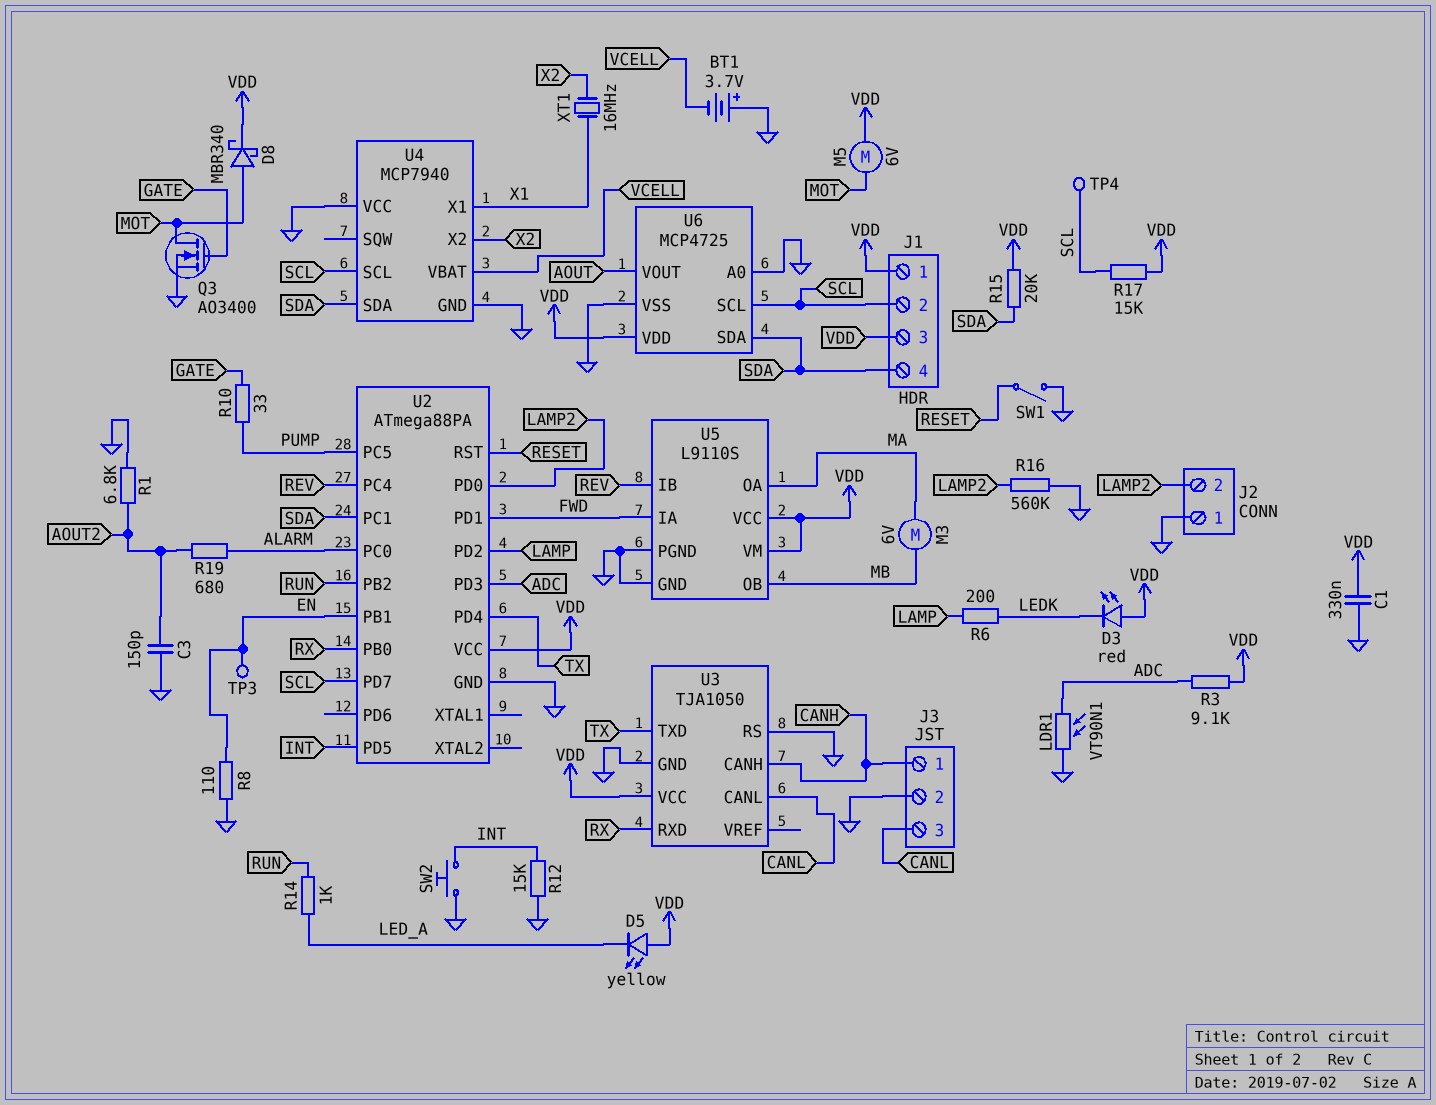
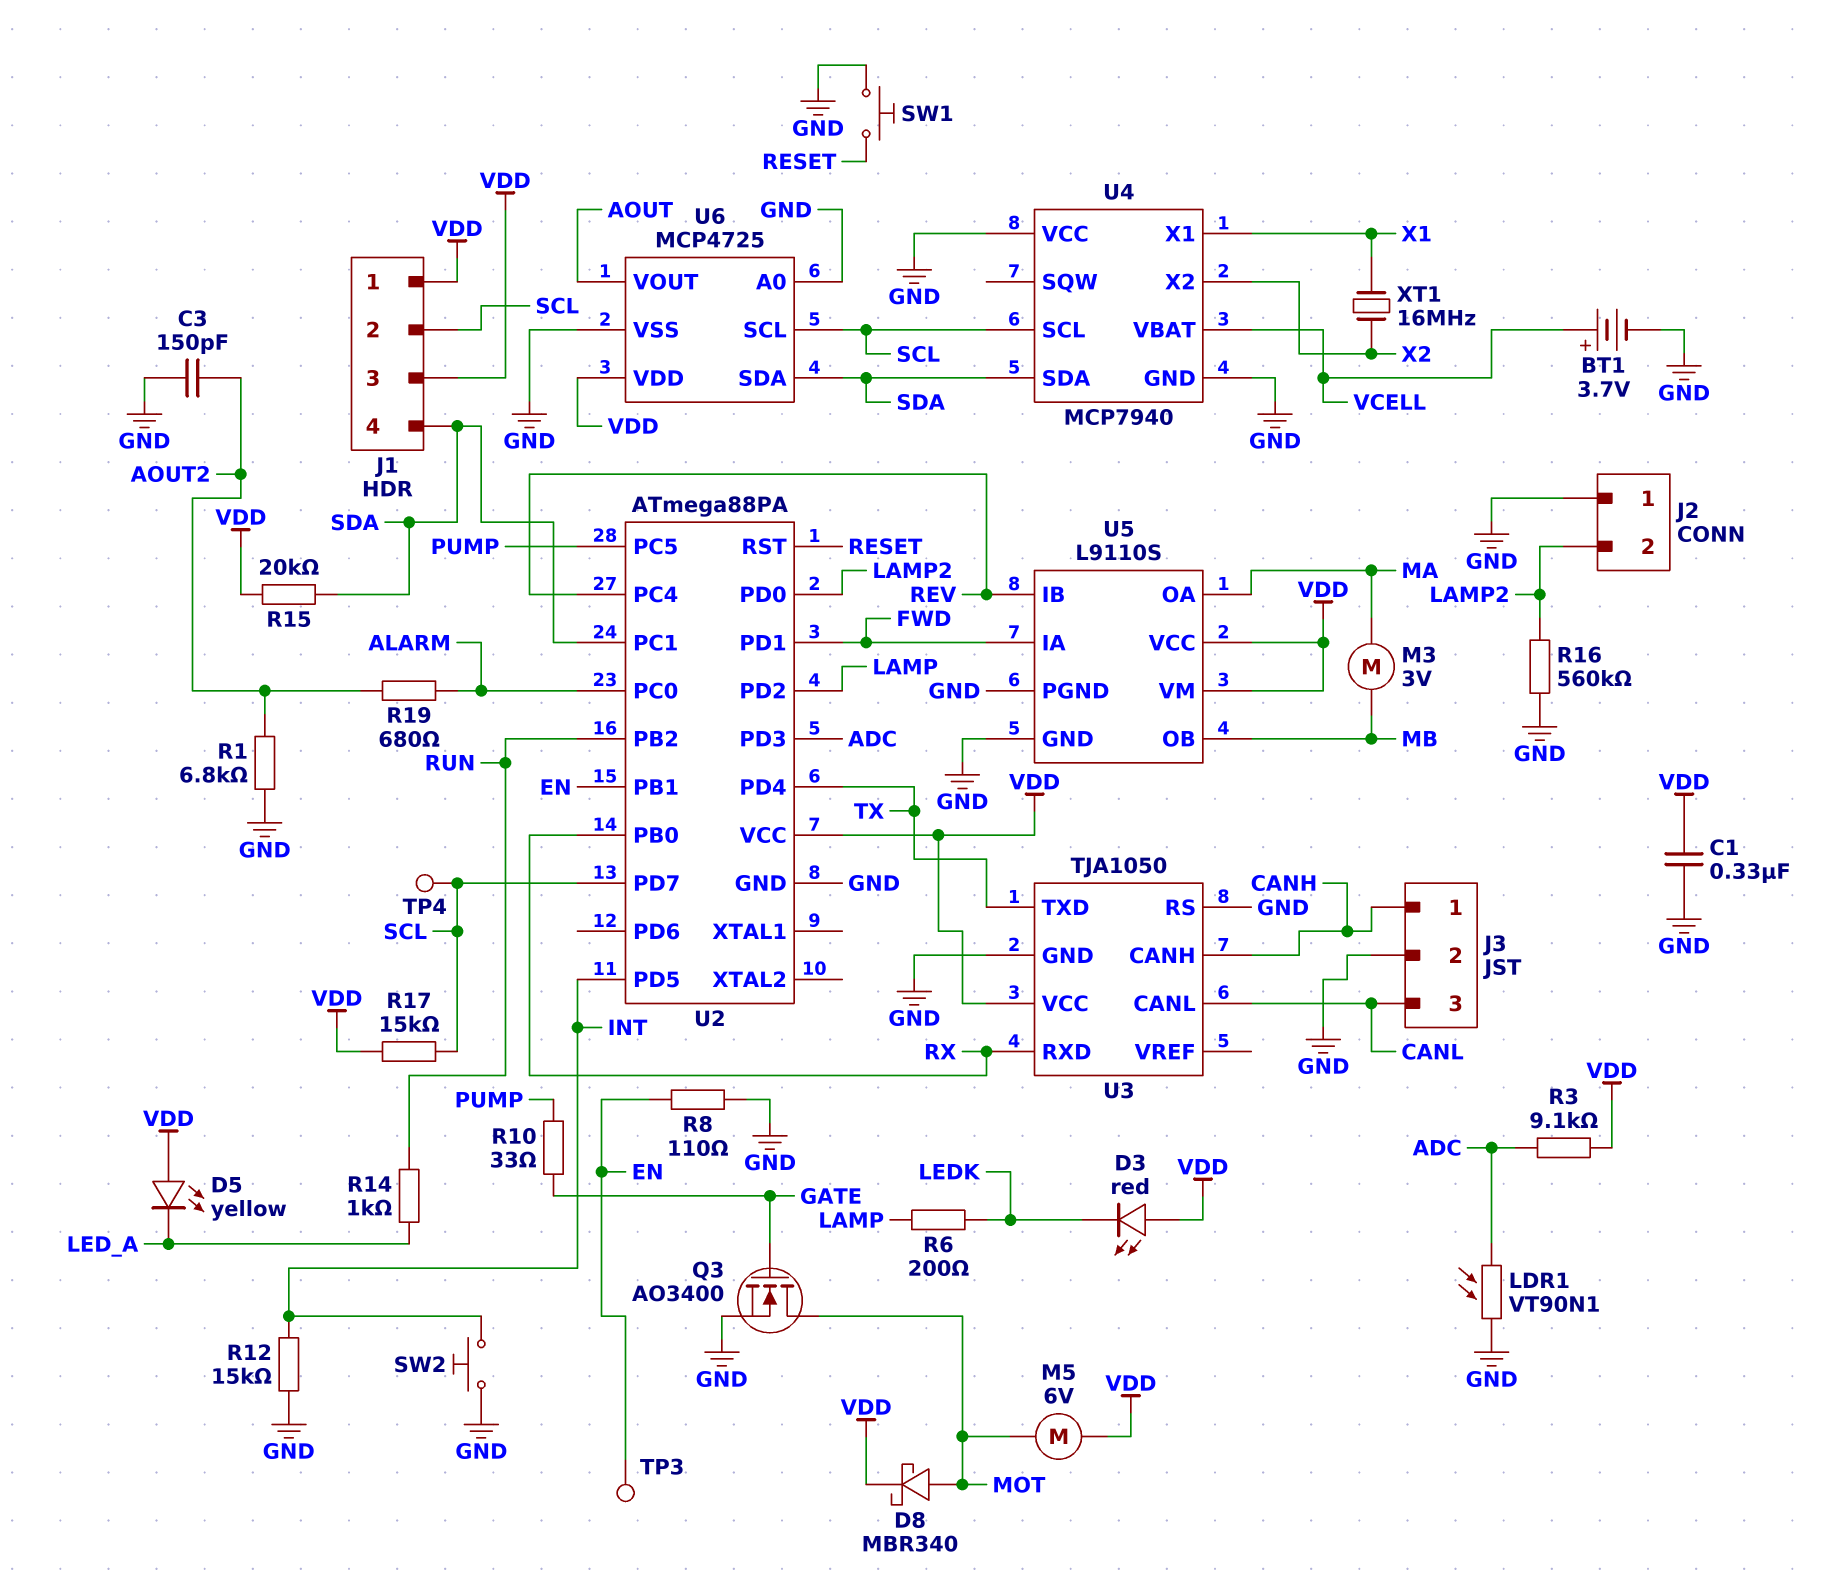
BT1: 3.7V (plus GND, minus VCELL) -> 3.7V (plus VCELL, minus GND)
M3: motor 6V (MA, MB) -> motor 3V (MA, MB)
SW1: switch (GND, RESET) -> button (GND, RESET)

